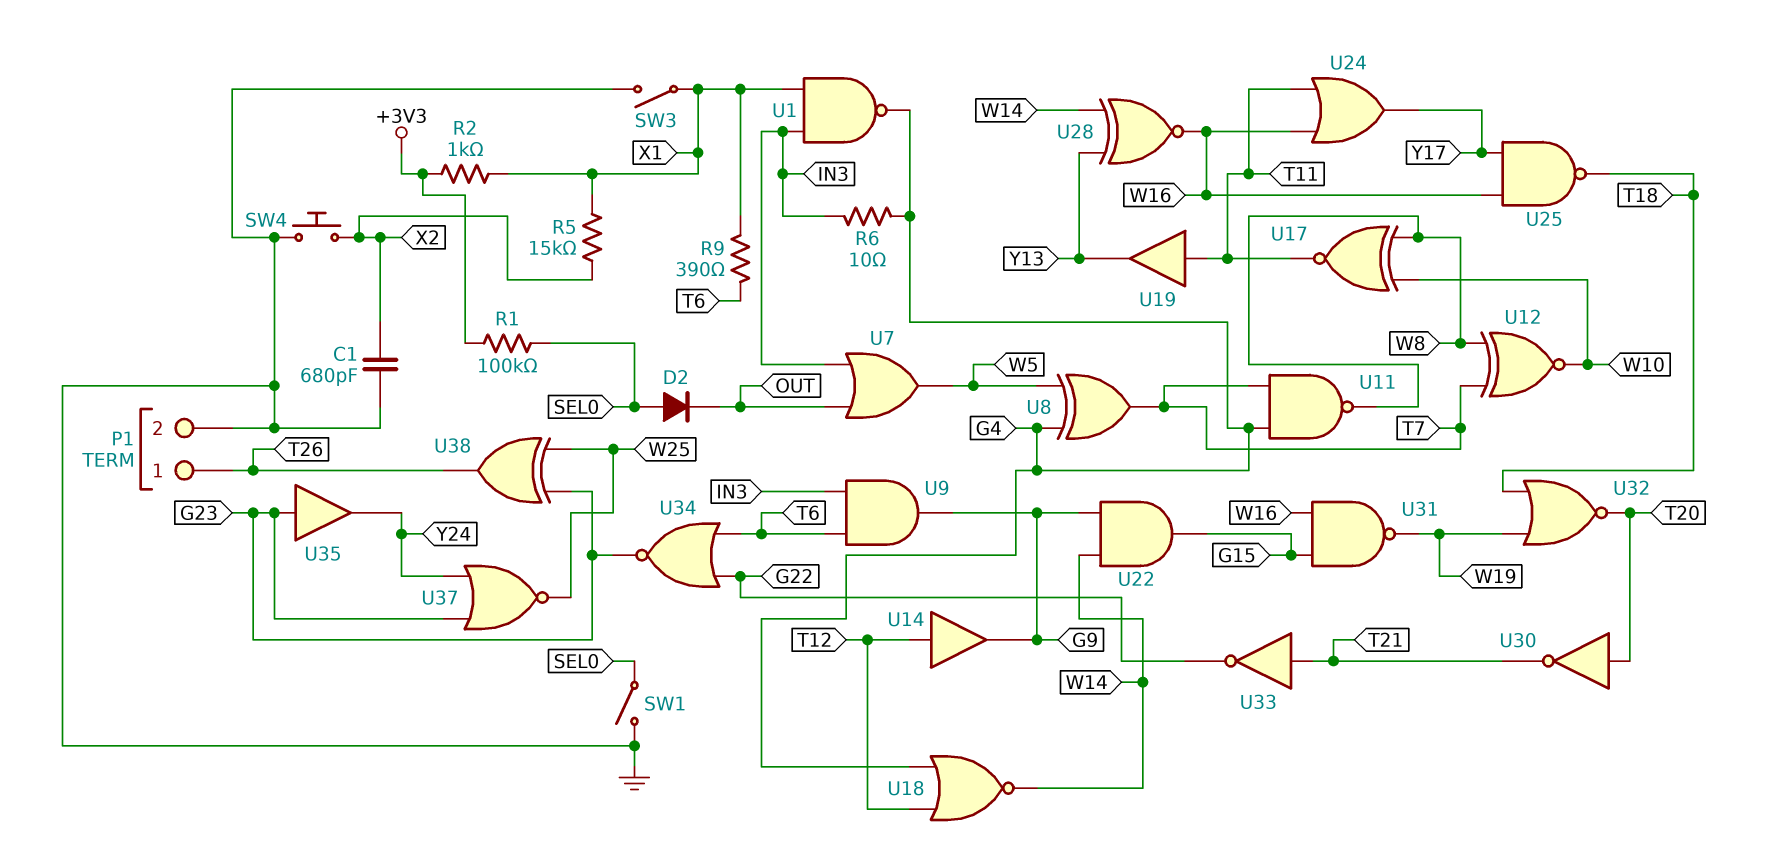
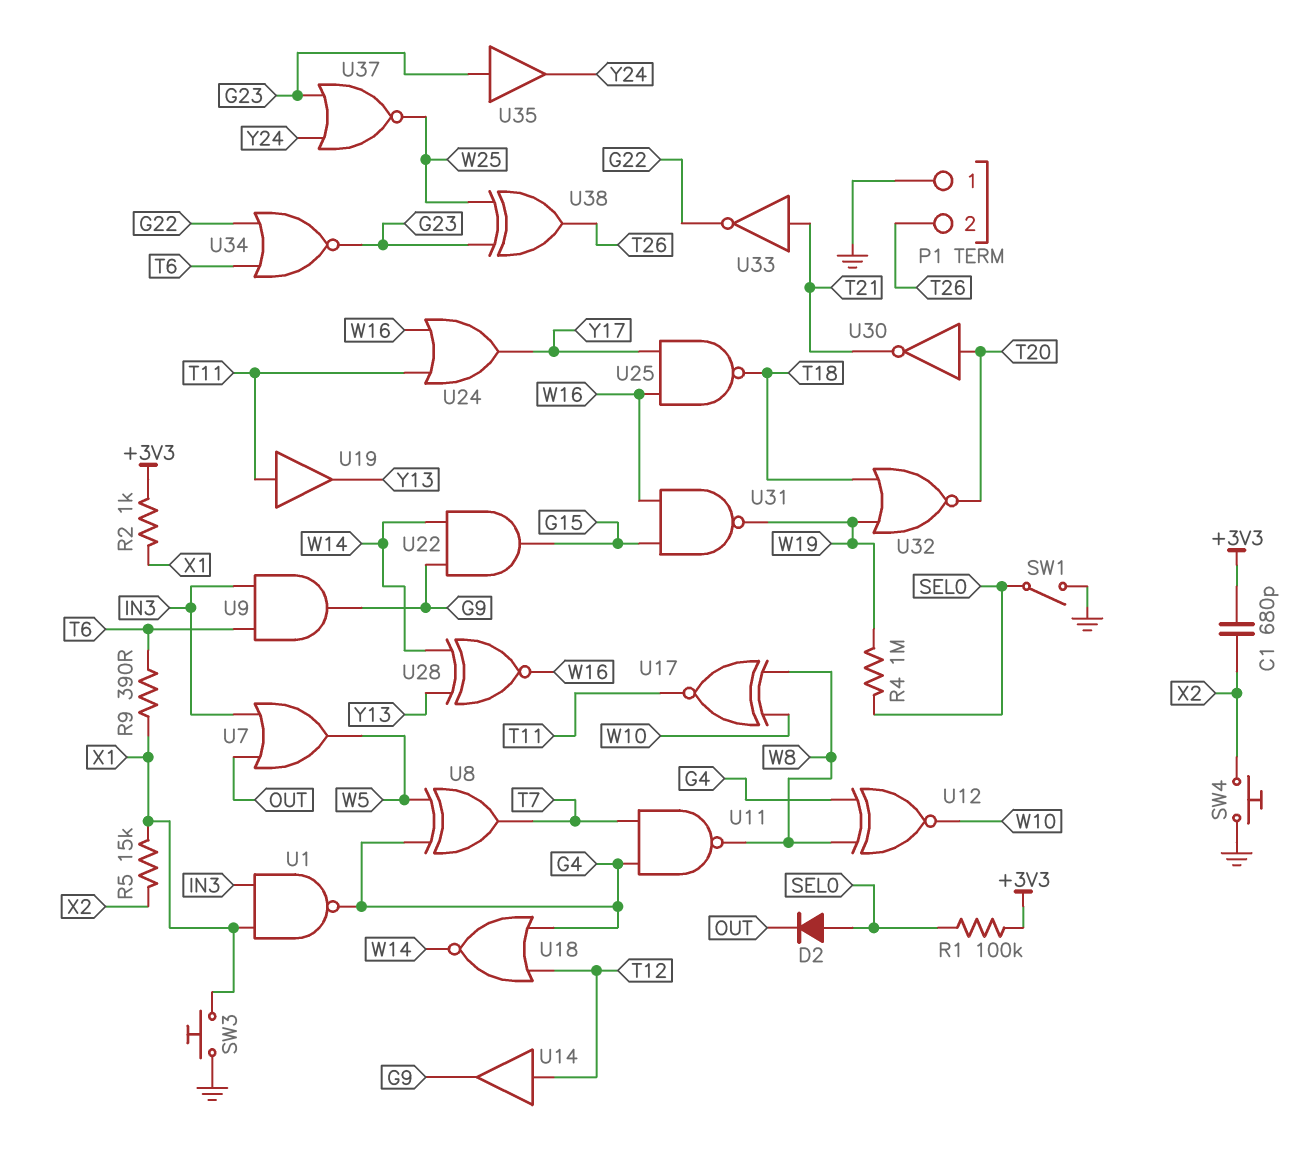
C1: 680pF (GND, X2) -> 680pF (+3V3, X2)
P1 pin 1: T26 -> GND
P1 pin 2: GND -> T26
R4: none -> 1M (SEL0, W19)
R6: 10 (G4, IN3) -> none
SW3: switch (GND, X1) -> button (GND, X1)
U12: XNOR (in T7, in W8, out W10) -> XNOR (in G4, in W8, out W10)

